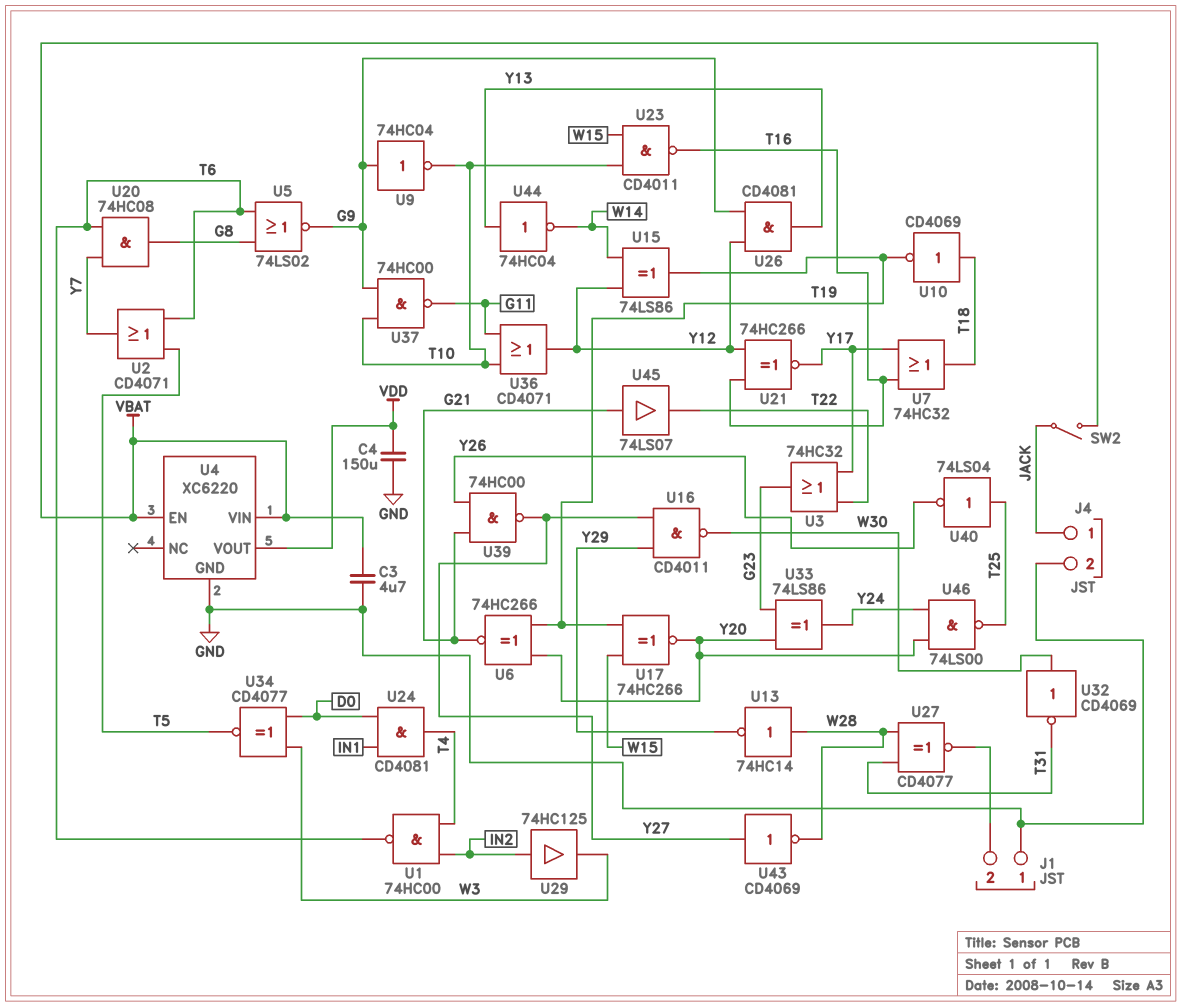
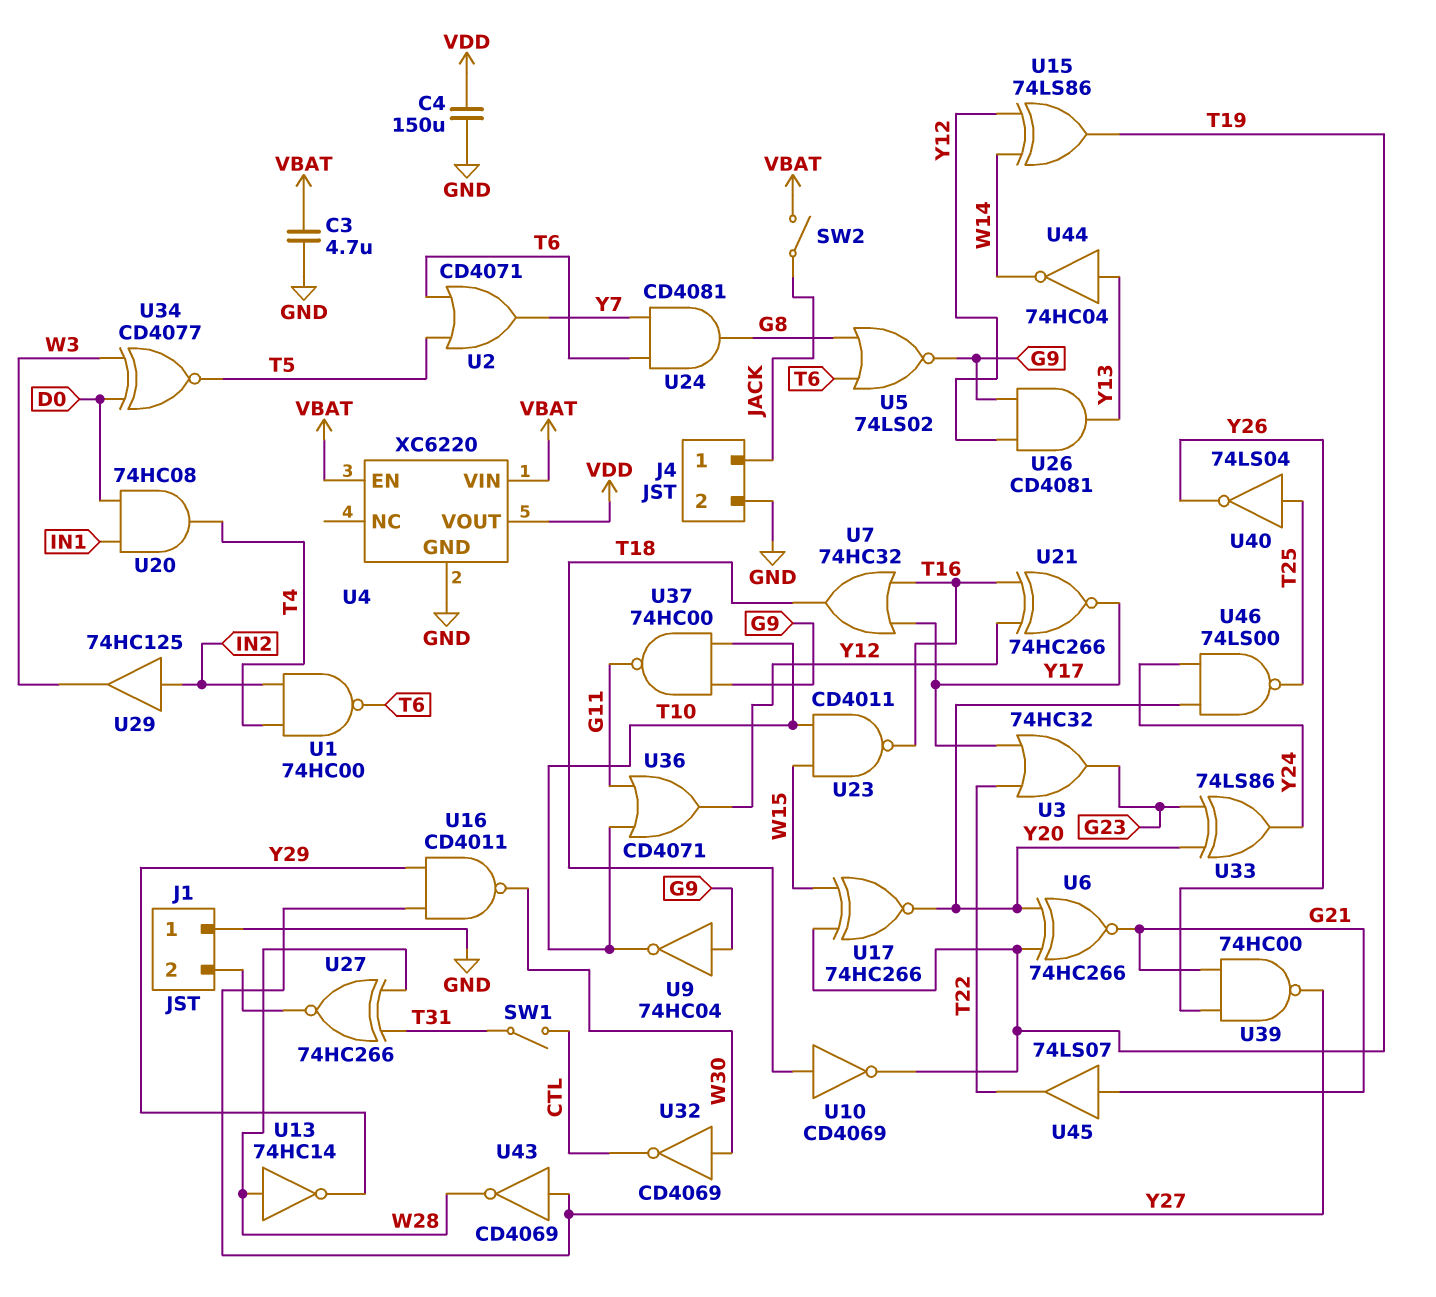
SW1: none -> switch (CTL, T31)
U20: AND 74HC08 (in T6, in Y7, out G8) -> AND 74HC08 (in D0, in IN1, out T4)
U24: AND CD4081 (in D0, in IN1, out T4) -> AND CD4081 (in T6, in Y7, out G8)
U27: XNOR CD4077 (in T31, in W28, out J1/2) -> XNOR 74HC266 (in T31, in W28, out J1/2)
U32: NOT CD4069 (in W30, out T31) -> NOT CD4069 (in W30, out CTL)

